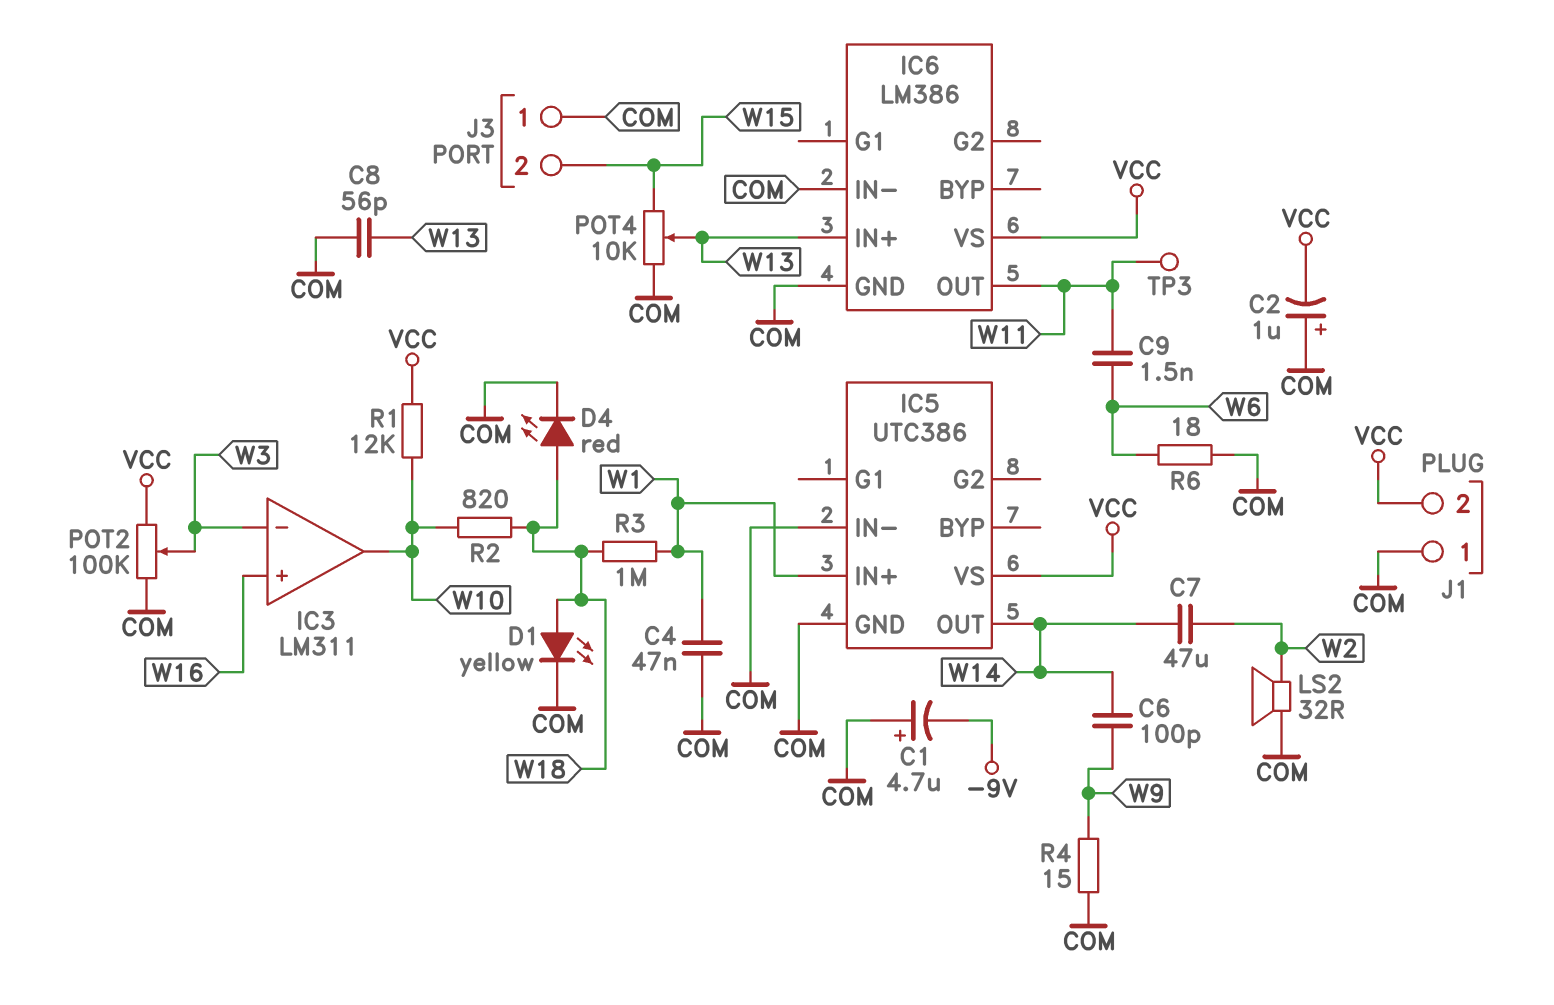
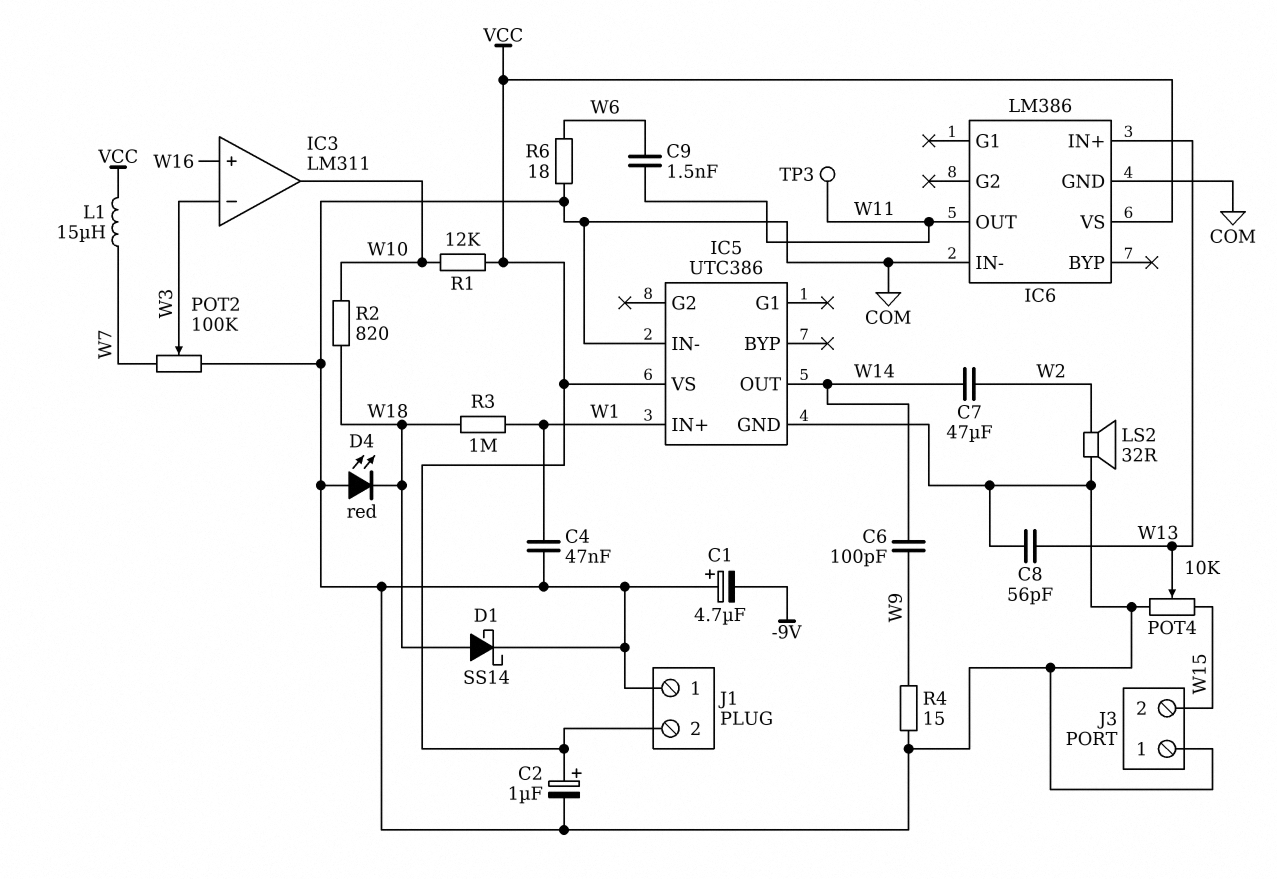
C2: 1uF (plus COM, minus VCC) -> 1uF (plus VCC, minus COM)
D1: LED yellow (A W18, K COM) -> schottky SS14 (A W18, K COM)
D4: LED red (A W18, K COM) -> LED red (A COM, K W18)
L1: none -> 15uH (VCC, W7)
POT2: 100k (COM, VCC, wiper W3) -> 100k (COM, W7, wiper W3)

